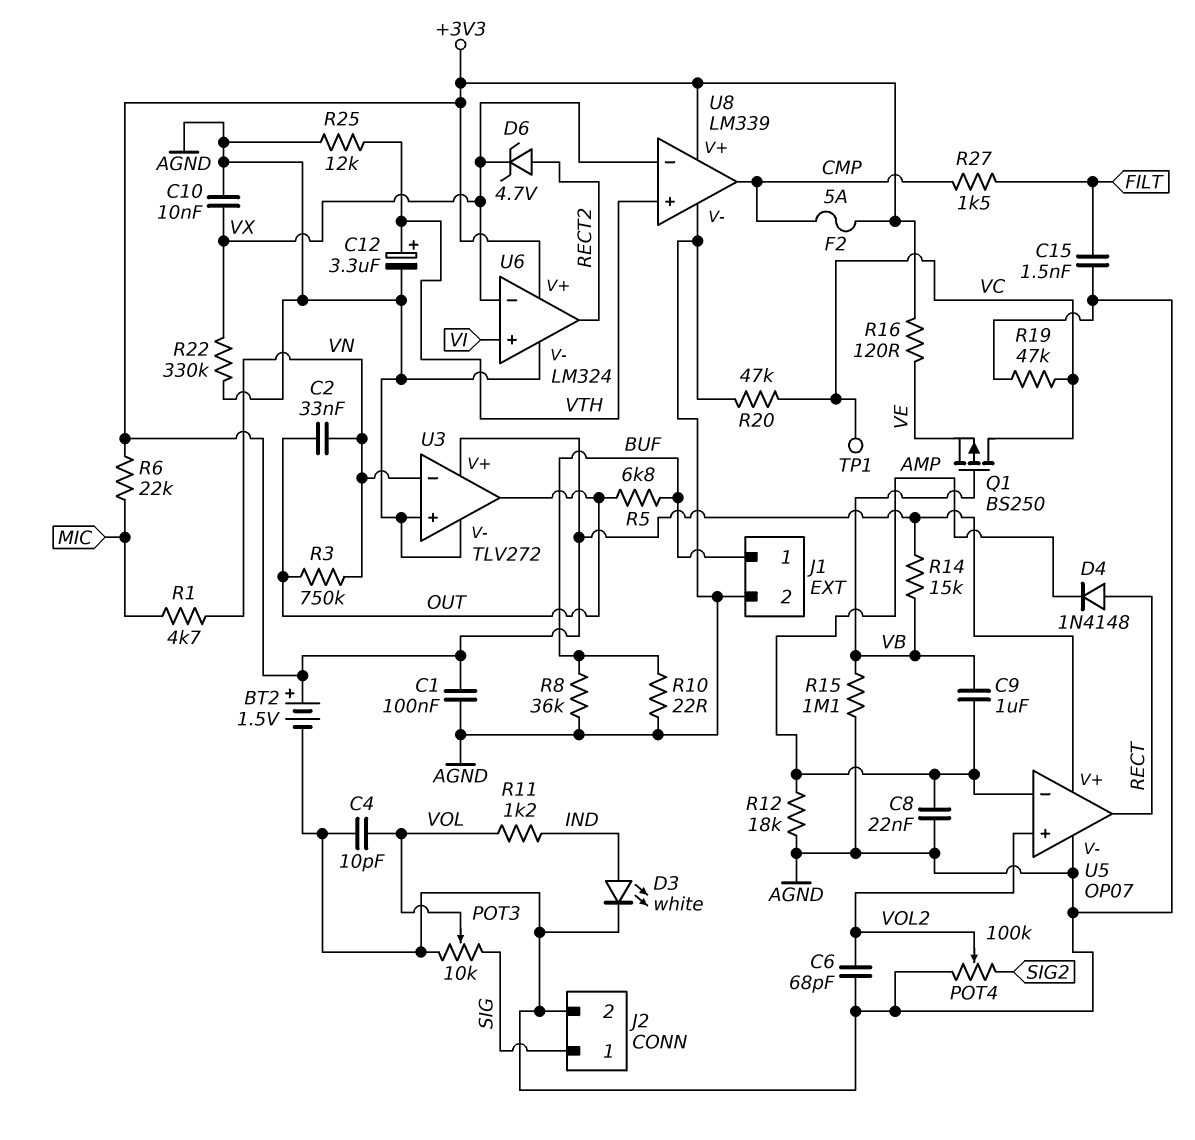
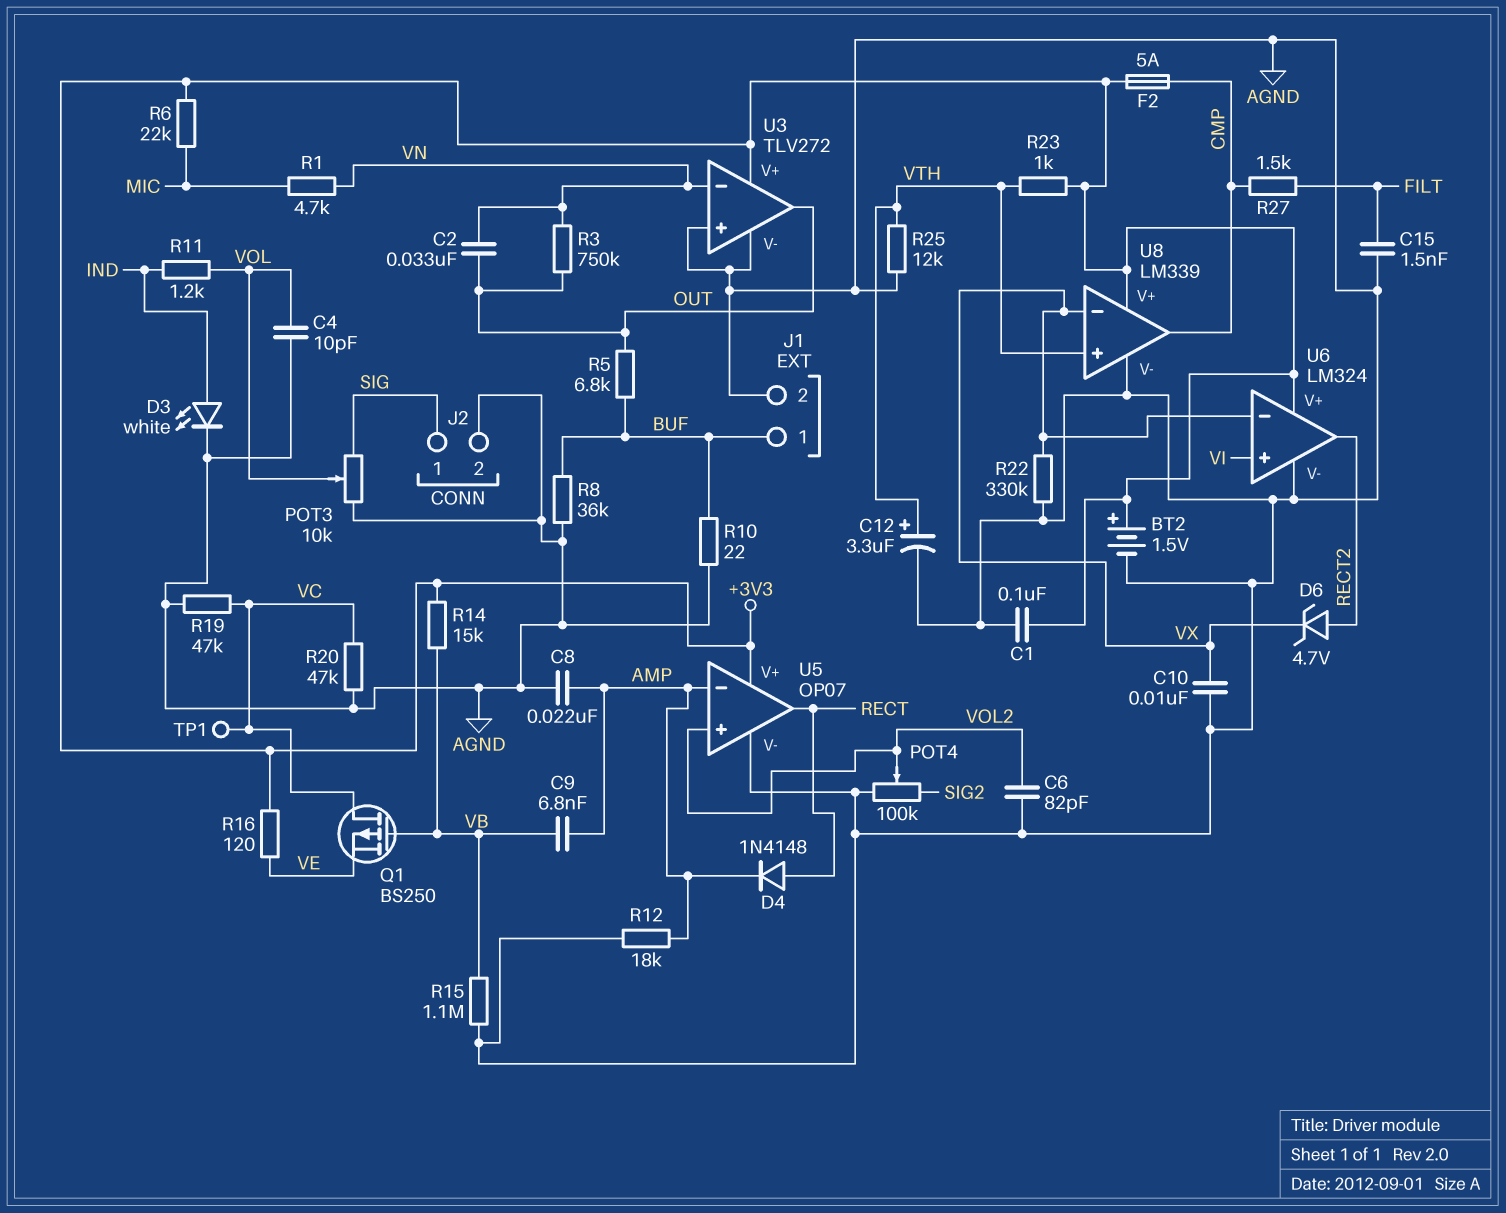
C6: 68pF (AGND, VOL2) -> 82pF (AGND, VOL2)
C9: 1uF (AMP, VB) -> 6.8nF (AMP, VB)
R23: none -> 1k (+3V3, VTH)

